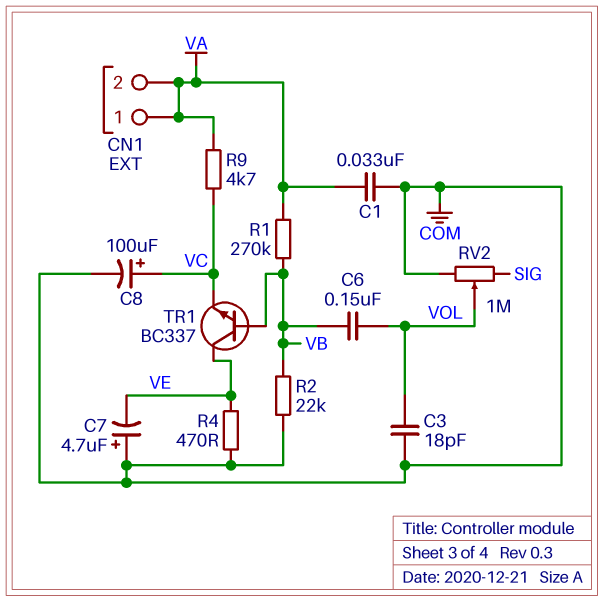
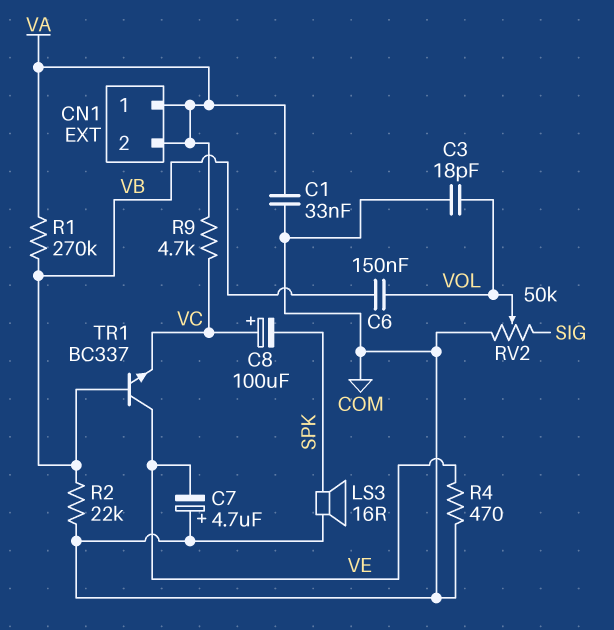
C8: 100uF (plus VC, minus COM) -> 100uF (plus VC, minus SPK)
LS3: none -> speaker 16R (COM, SPK)
RV2: 1M (COM, SIG, wiper VOL) -> 50k (COM, SIG, wiper VOL)

